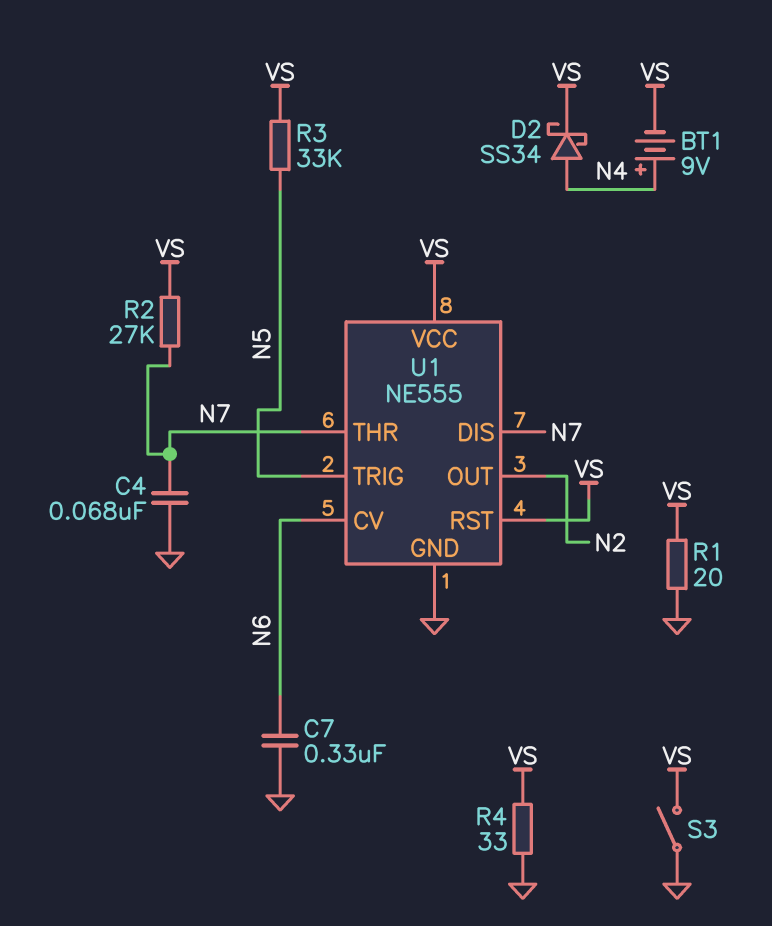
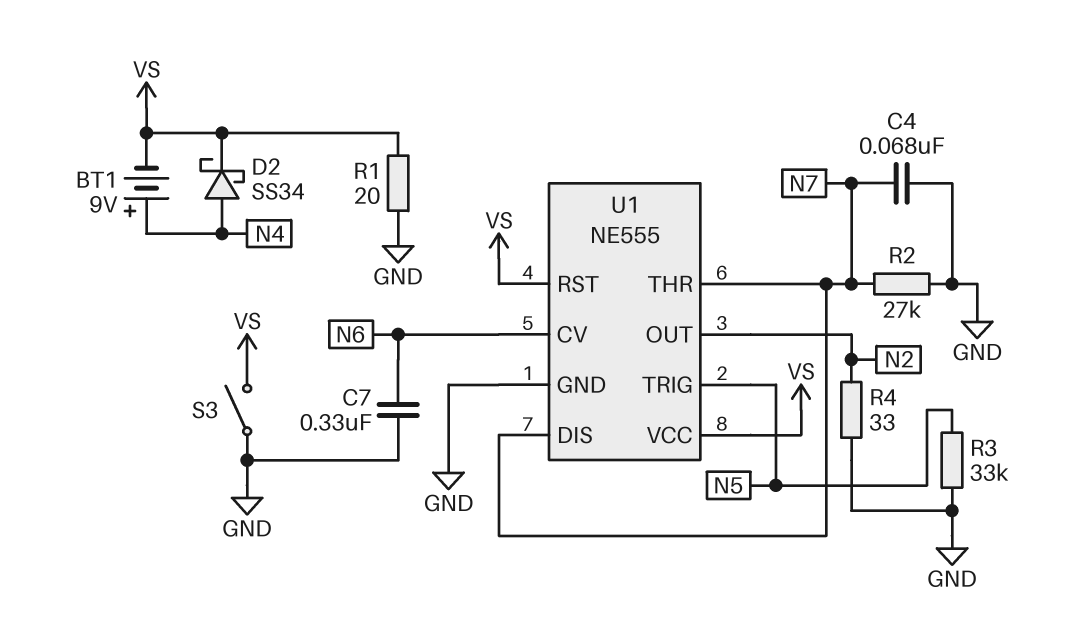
R2: 27k (N7, VS) -> 27k (GND, N7)
R3: 33k (N5, VS) -> 33k (GND, N5)
R4: 33 (GND, VS) -> 33 (GND, N2)

